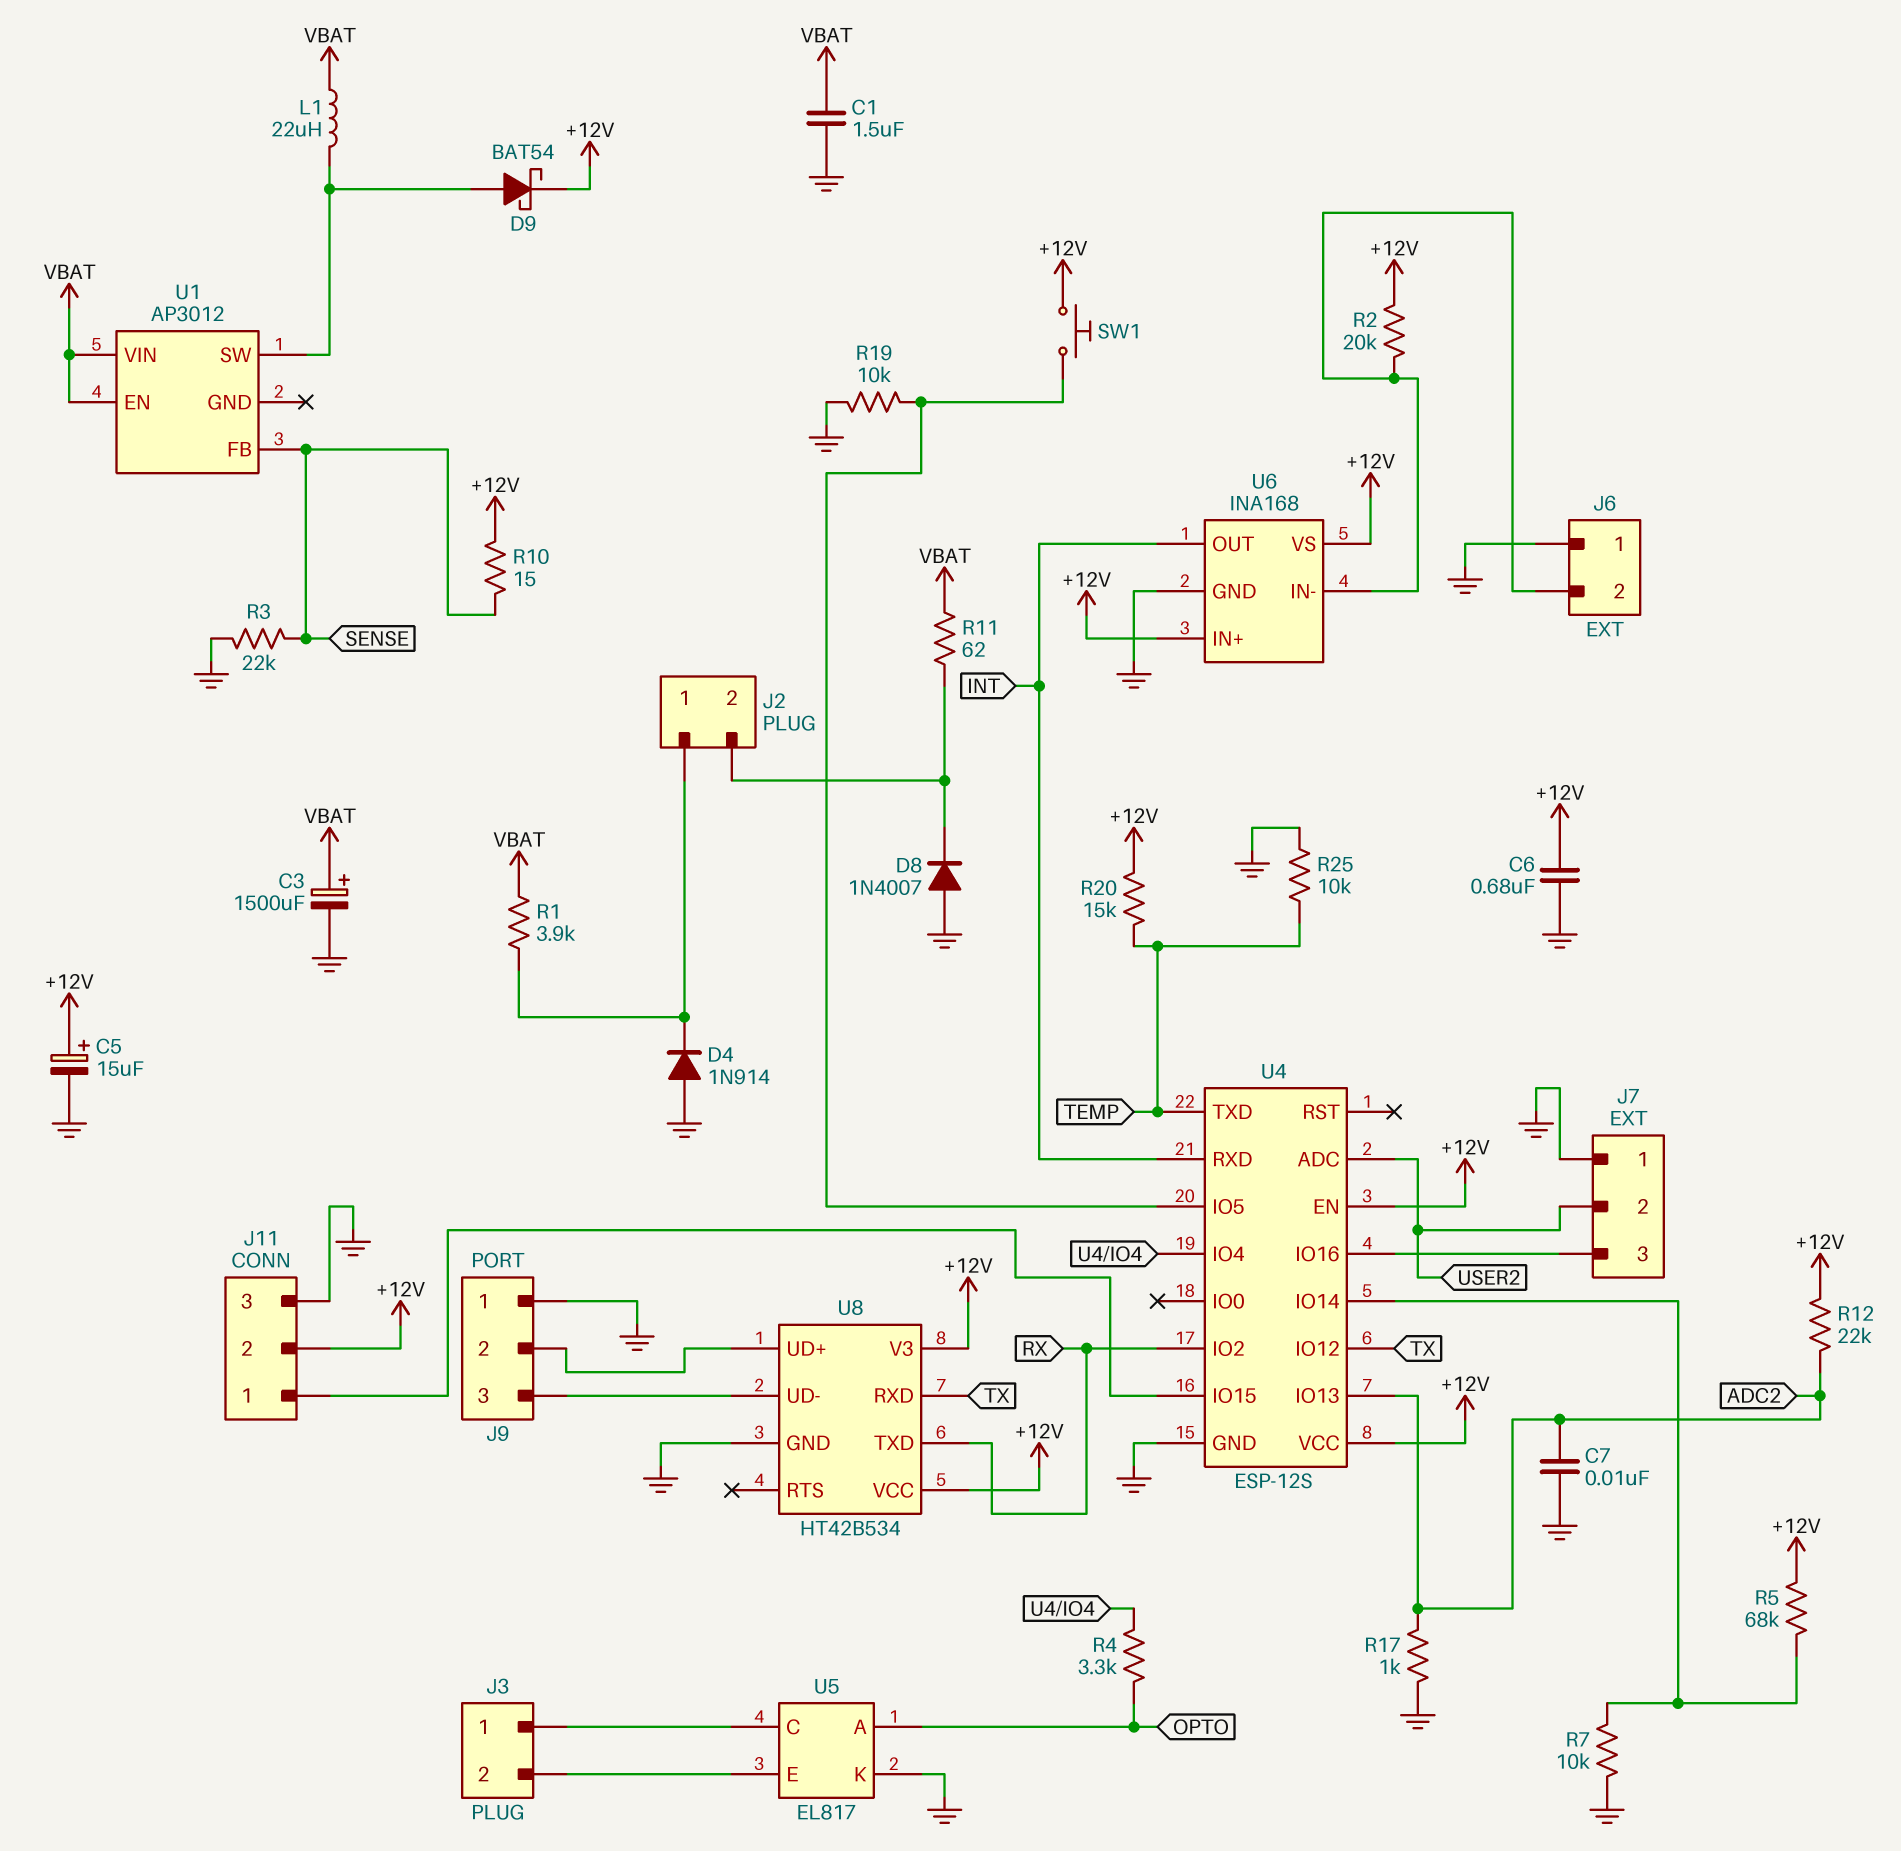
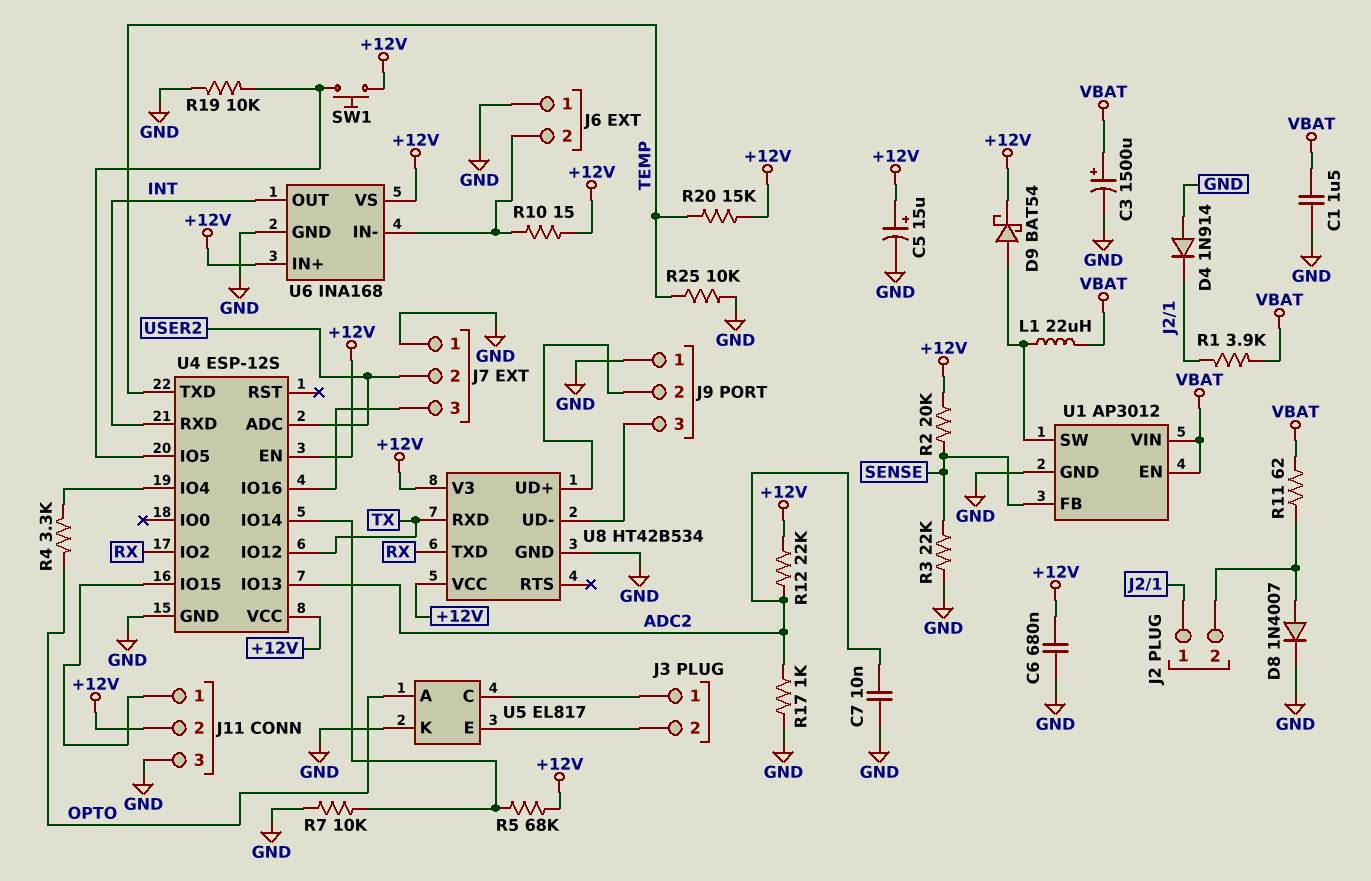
D8: diode 1N4007 (A GND, K J2/2) -> diode 1N4007 (A J2/2, K GND)
R2: 20k (+12V, J6/2) -> 20k (+12V, SENSE)
R10: 15 (+12V, SENSE) -> 15 (+12V, J6/2)
U1 pin GND: none -> GND

